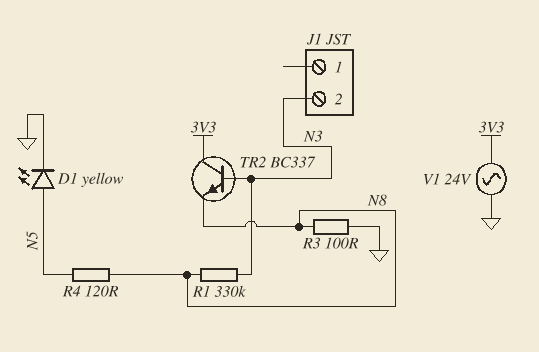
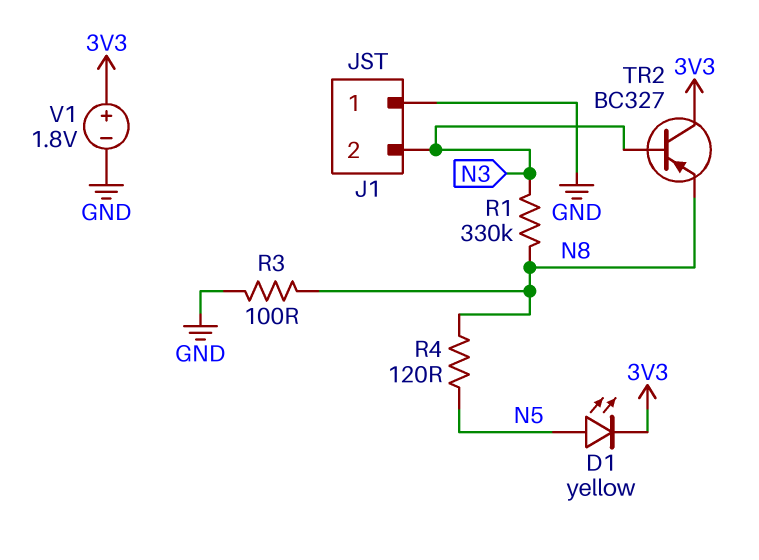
D1: LED yellow (A N5, K GND) -> LED yellow (A N5, K 3V3)
J1 pin 1: none -> GND
TR2: NPN BC337 (B N3, C 3V3, E N8) -> PNP BC327 (B N3, C 3V3, E N8)
V1: AC 24V (3V3, GND) -> 1.8V (plus 3V3, minus GND)

